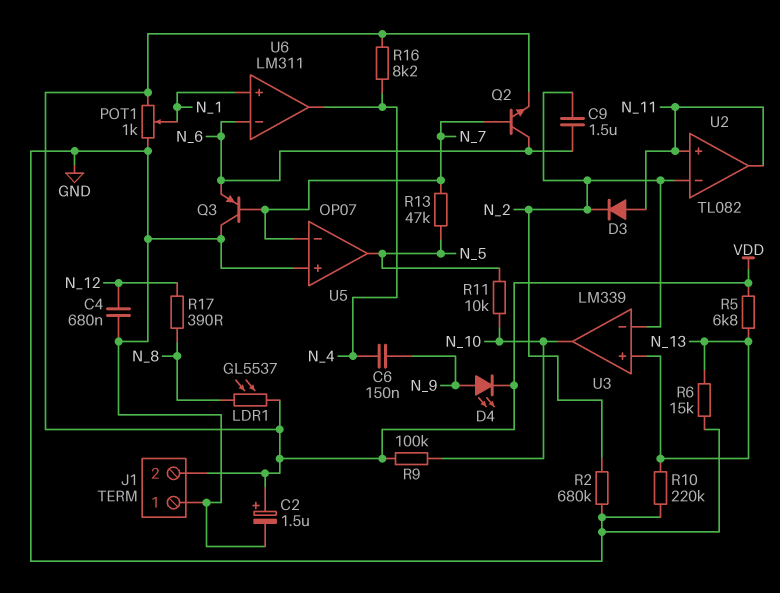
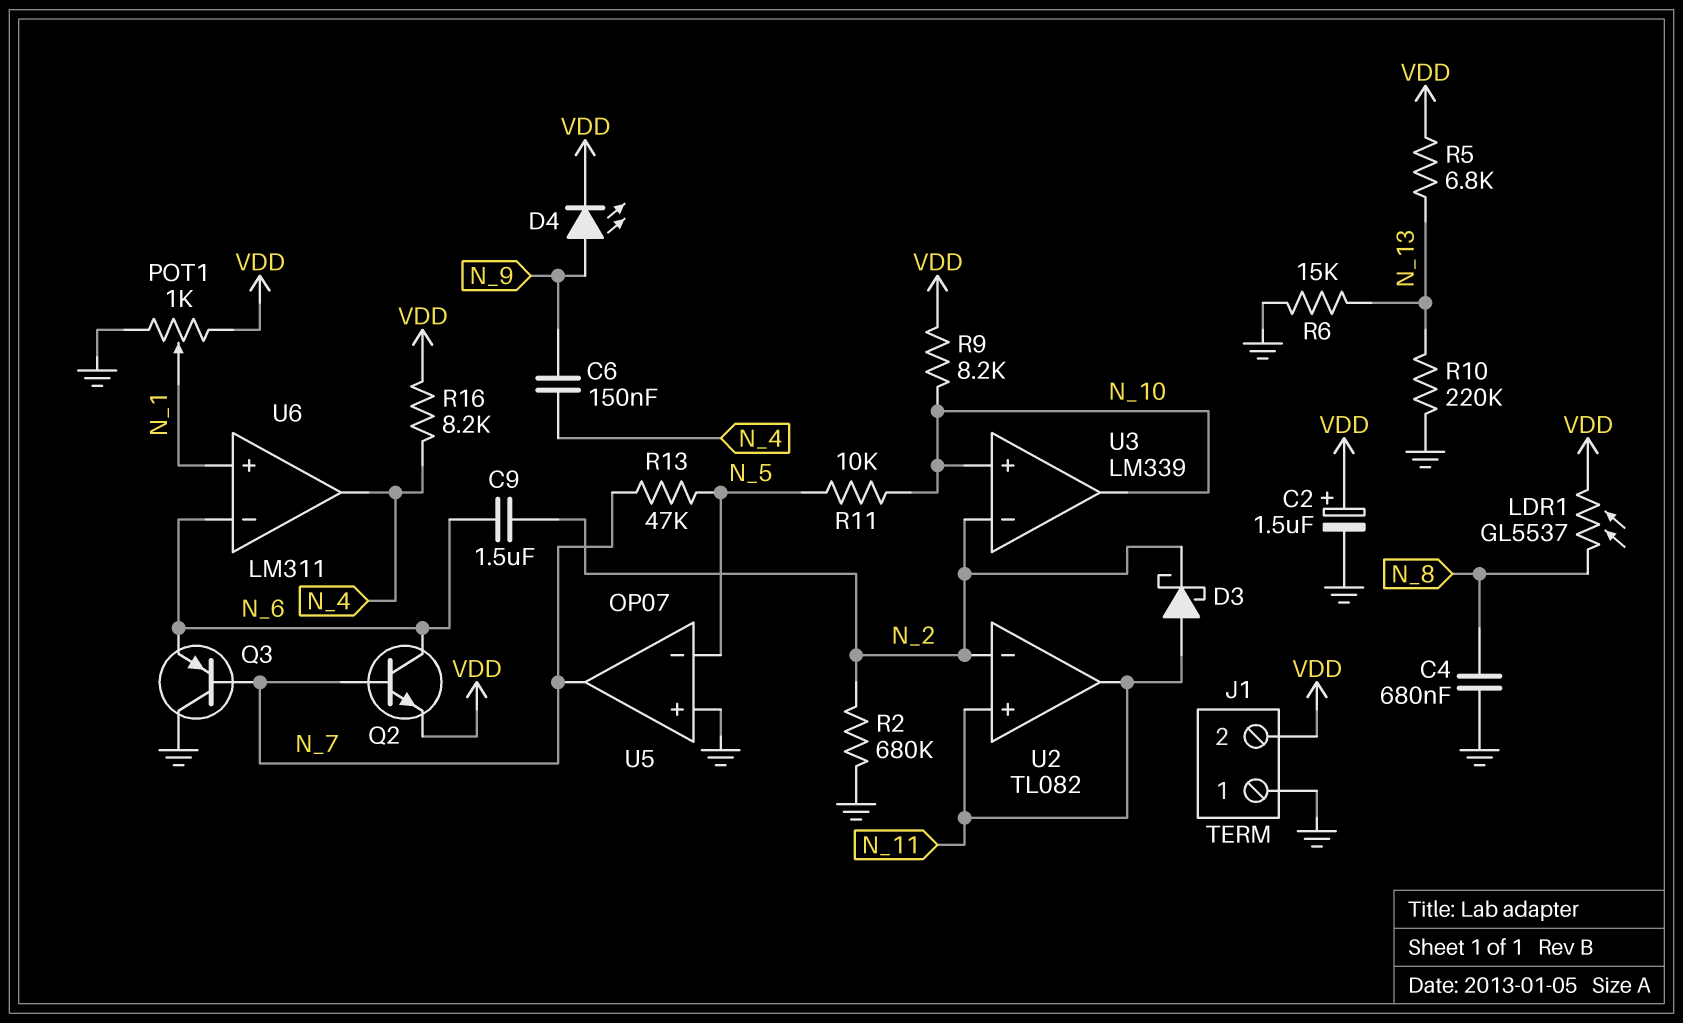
C4: 680nF (GND, N_12) -> 680nF (GND, N_8)
D3: diode (A N_11, K N_2) -> schottky (A N_11, K N_2)
R9: 100k (N_10, VDD) -> 8.2k (N_10, VDD)
R17: 390 (N_8, N_12) -> none
U3 pin in+: N_13 -> N_10
U5 pin in-: N_7 -> N_5
U5 pin out: N_5 -> N_7

